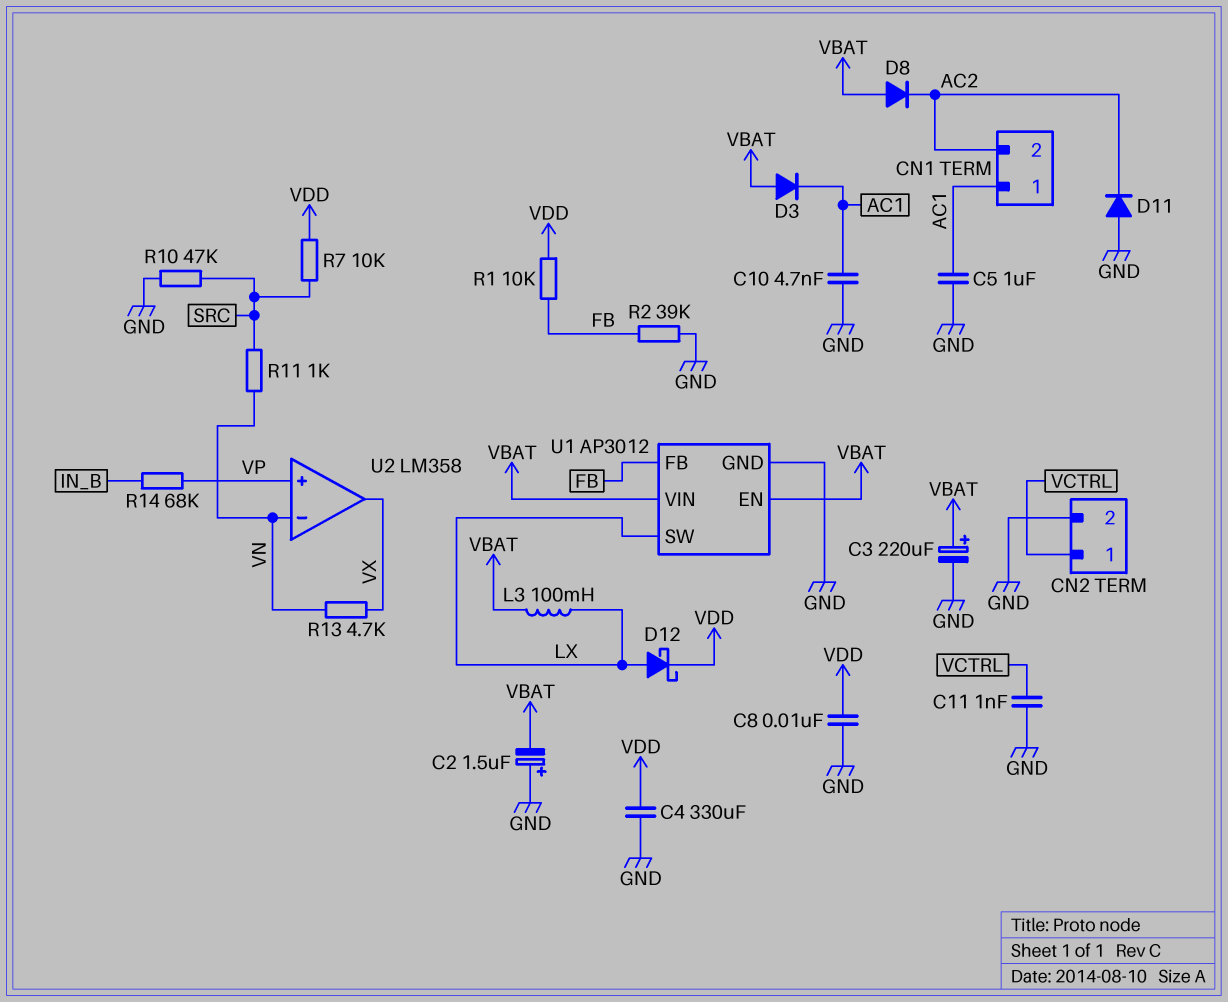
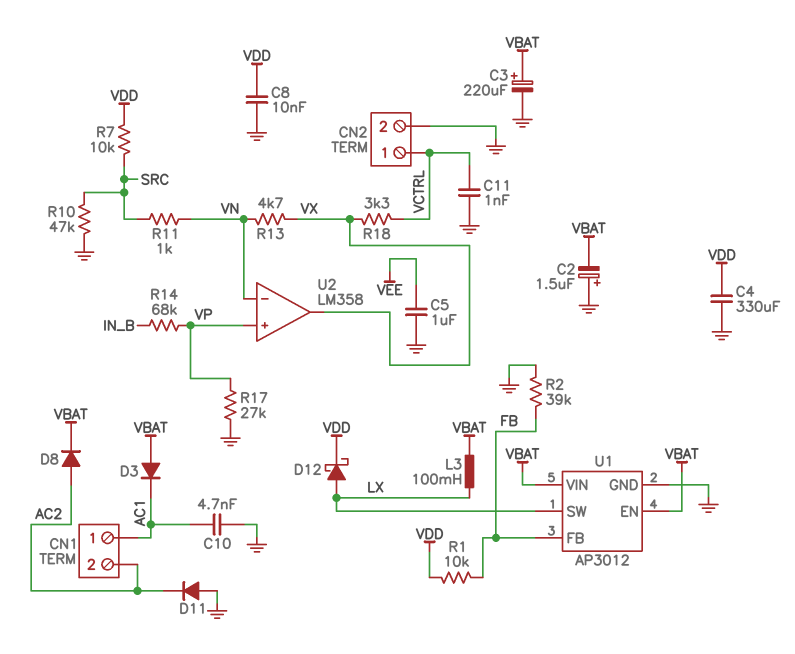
C5: 1uF (AC1, GND) -> 1uF (GND, VEE)
D8: diode (A VBAT, K AC2) -> diode (A AC2, K VBAT)
R17: none -> 27k (GND, VP)
R18: none -> 3.3k (VCTRL, VX)

